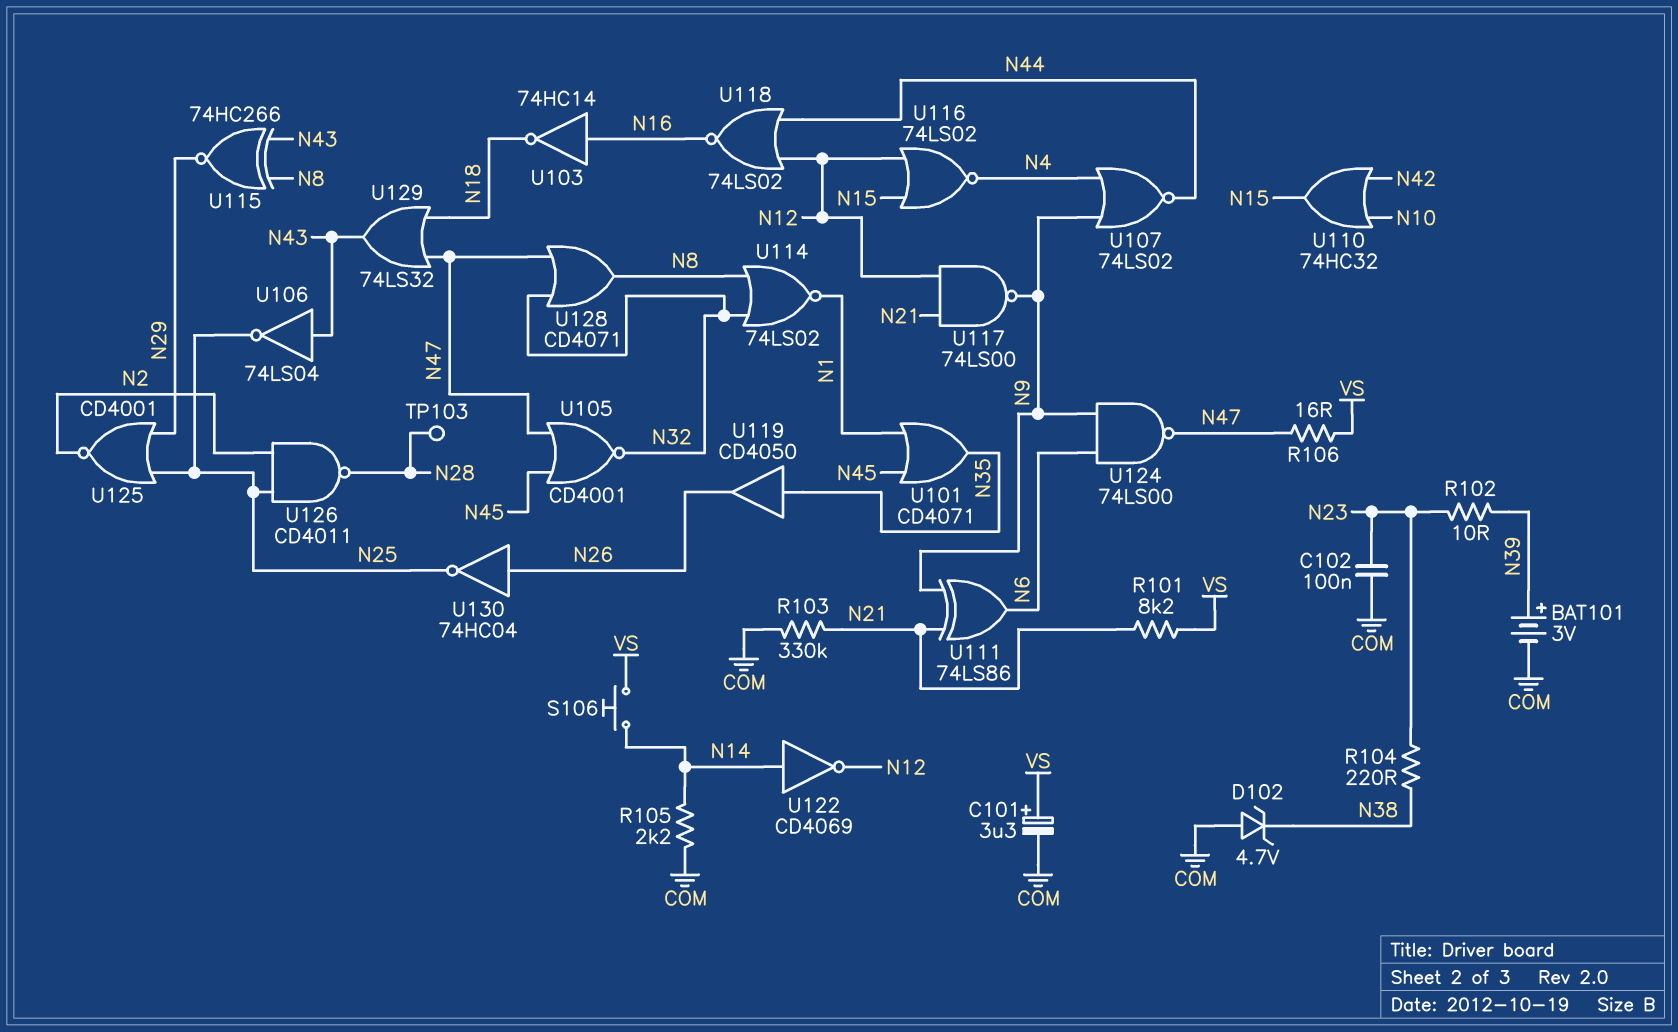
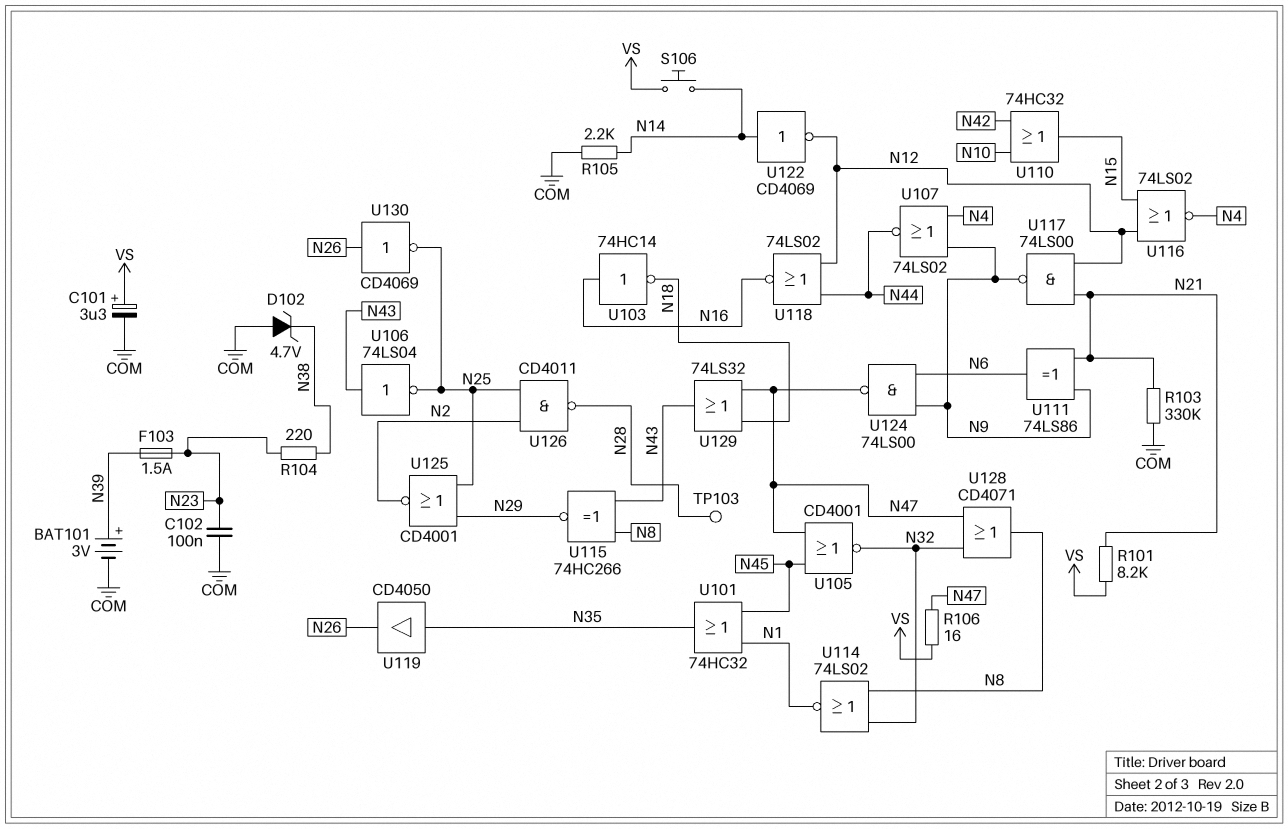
F103: none -> 1.5A (N23, N39)
R102: 10 (N23, N39) -> none
U101: OR CD4071 (in N1, in N45, out N35) -> OR 74HC32 (in N1, in N45, out N35)
U130: NOT 74HC04 (in N26, out N25) -> NOT CD4069 (in N26, out N25)

